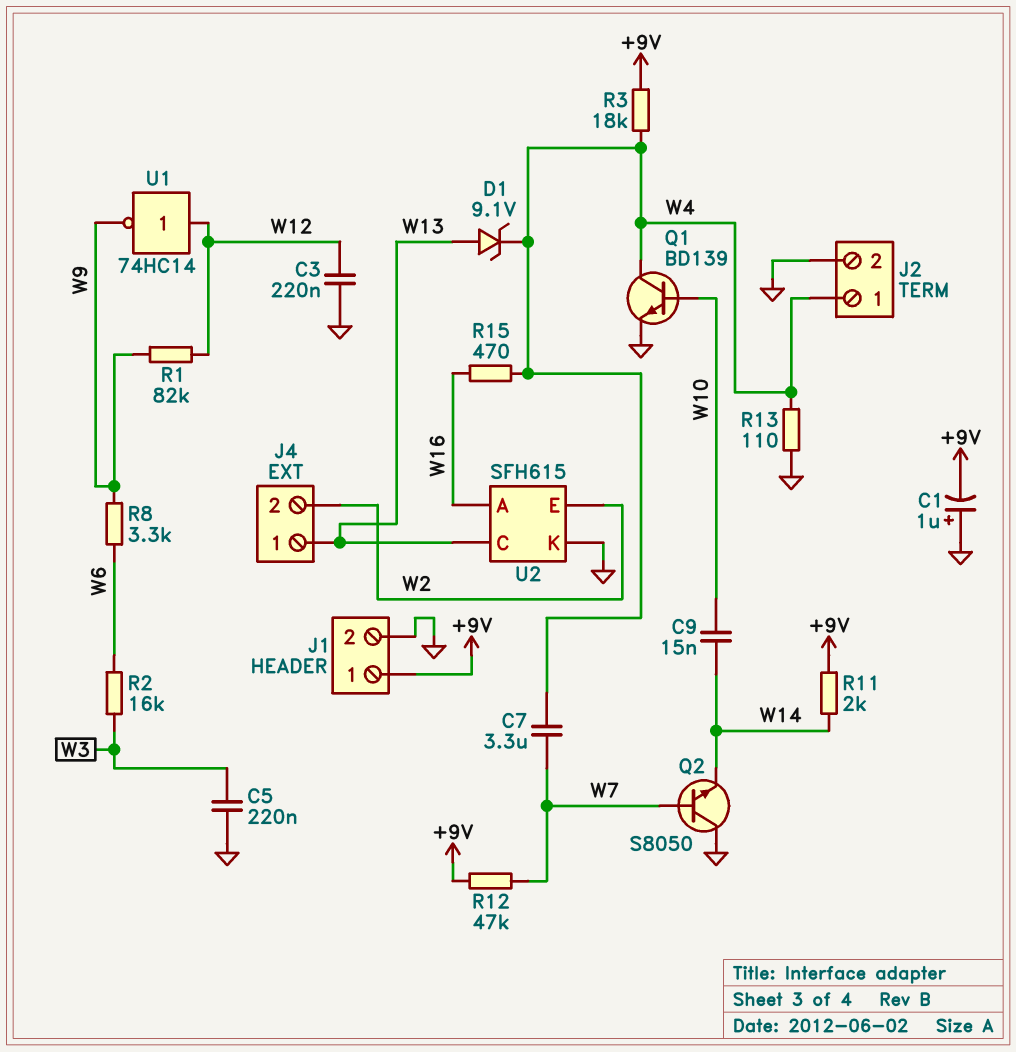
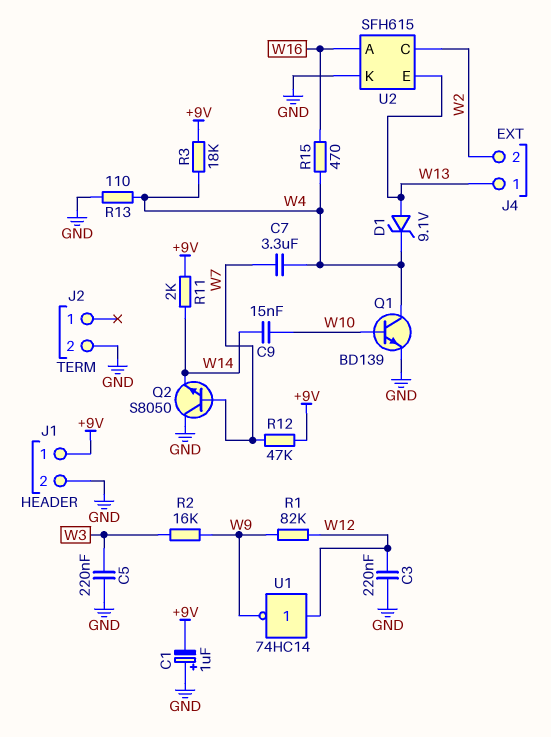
J2 pin 1: W4 -> none
R2: 16k (W3, W6) -> 16k (W3, W9)
R8: 3.3k (W6, W9) -> none
U2 pin C: W13 -> W2
U2 pin E: W2 -> W13

